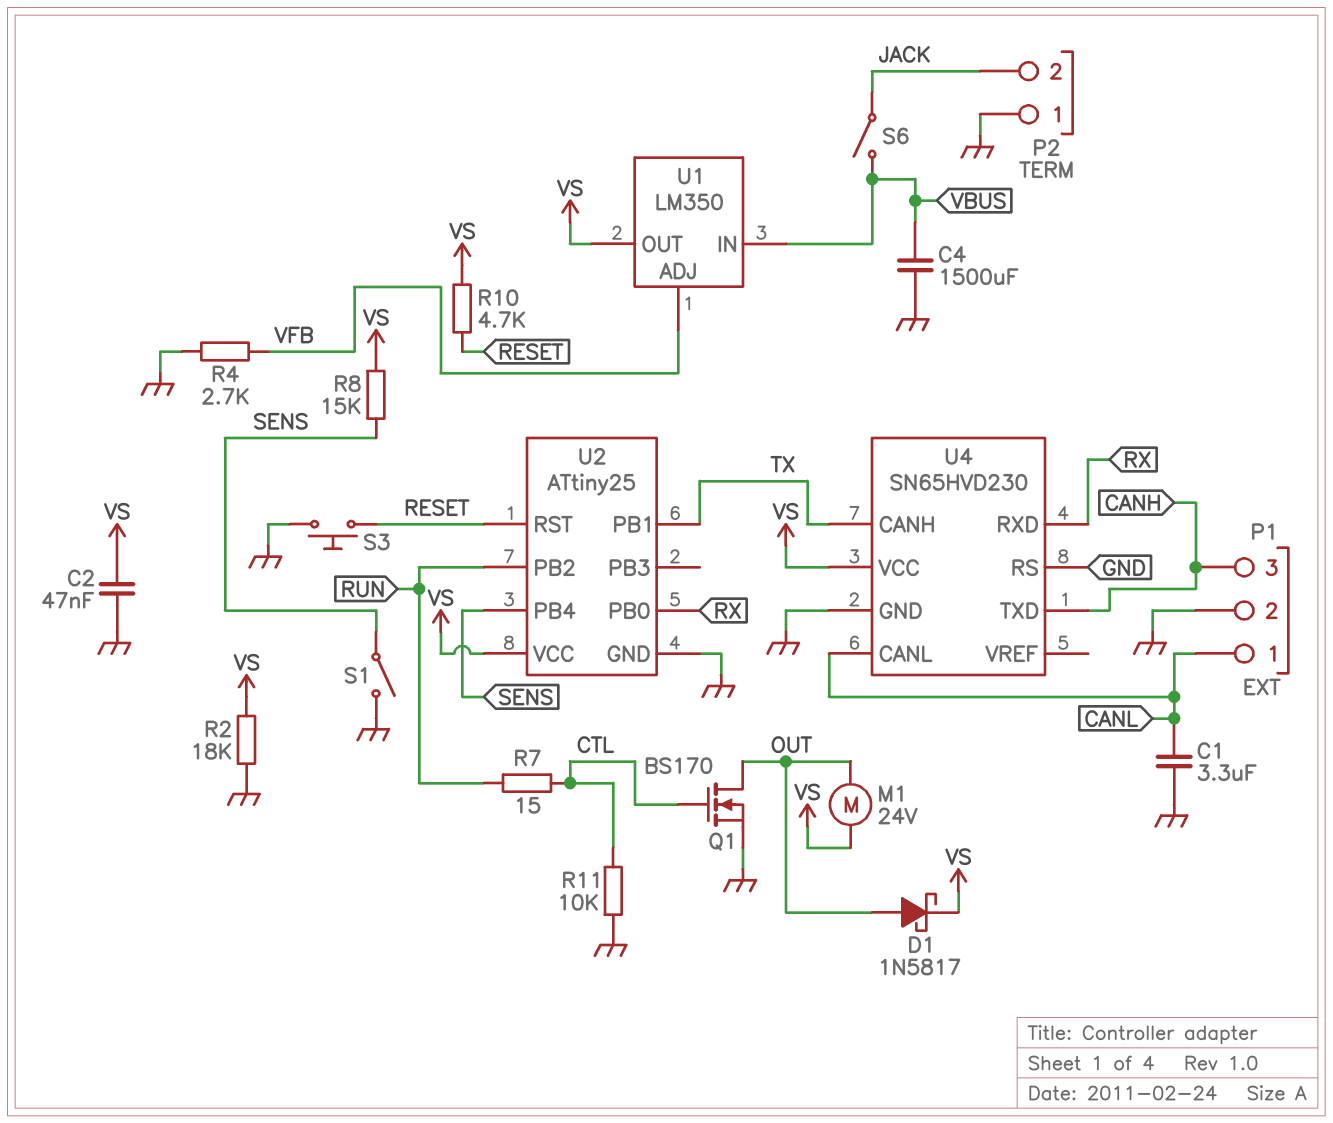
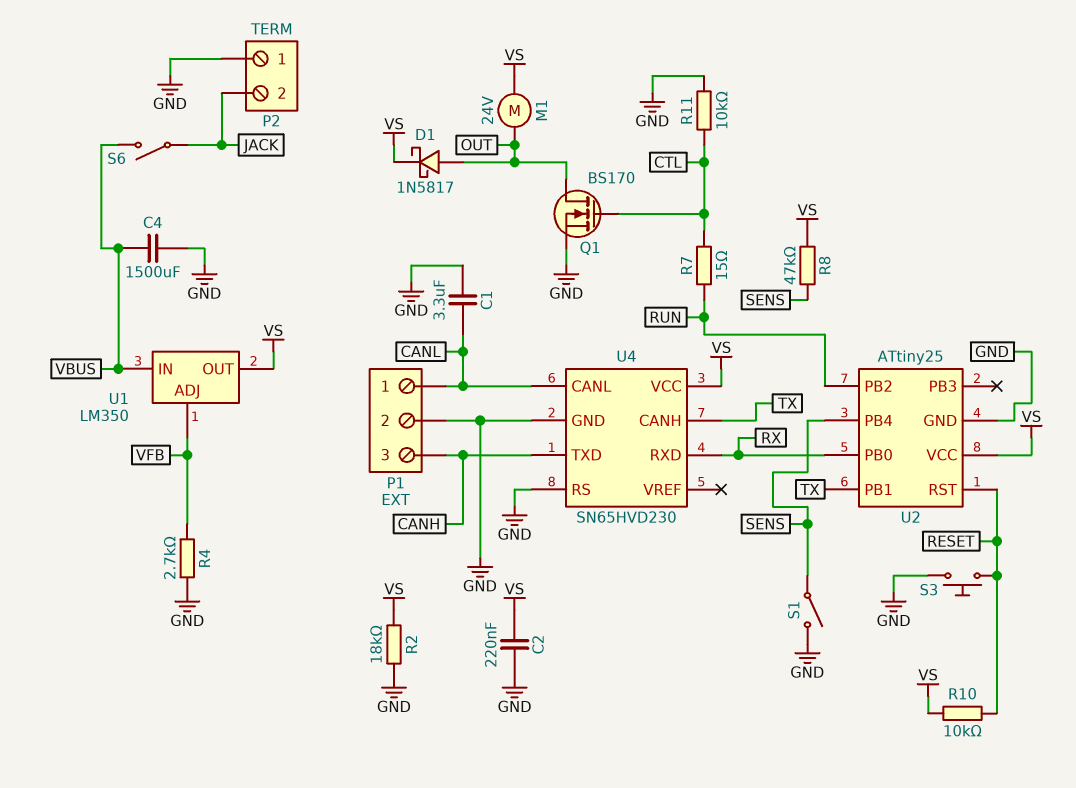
C2: 47nF (GND, VS) -> 220nF (GND, VS)
R8: 15k (SENS, VS) -> 47k (SENS, VS)
R10: 4.7k (RESET, VS) -> 10k (RESET, VS)

